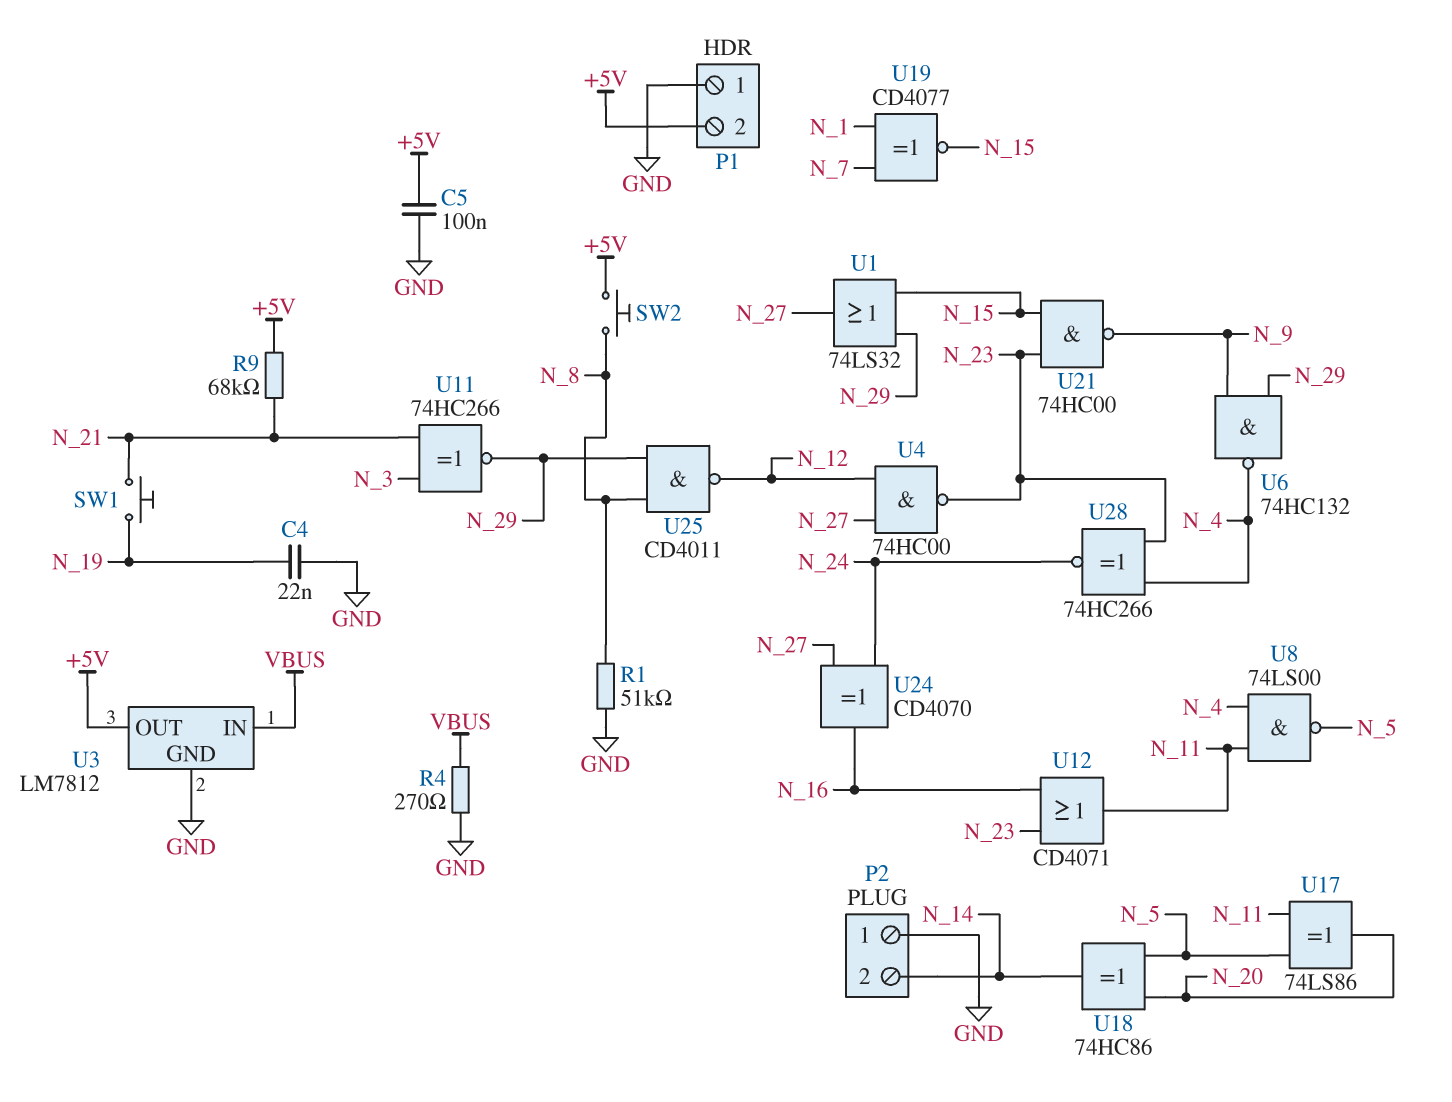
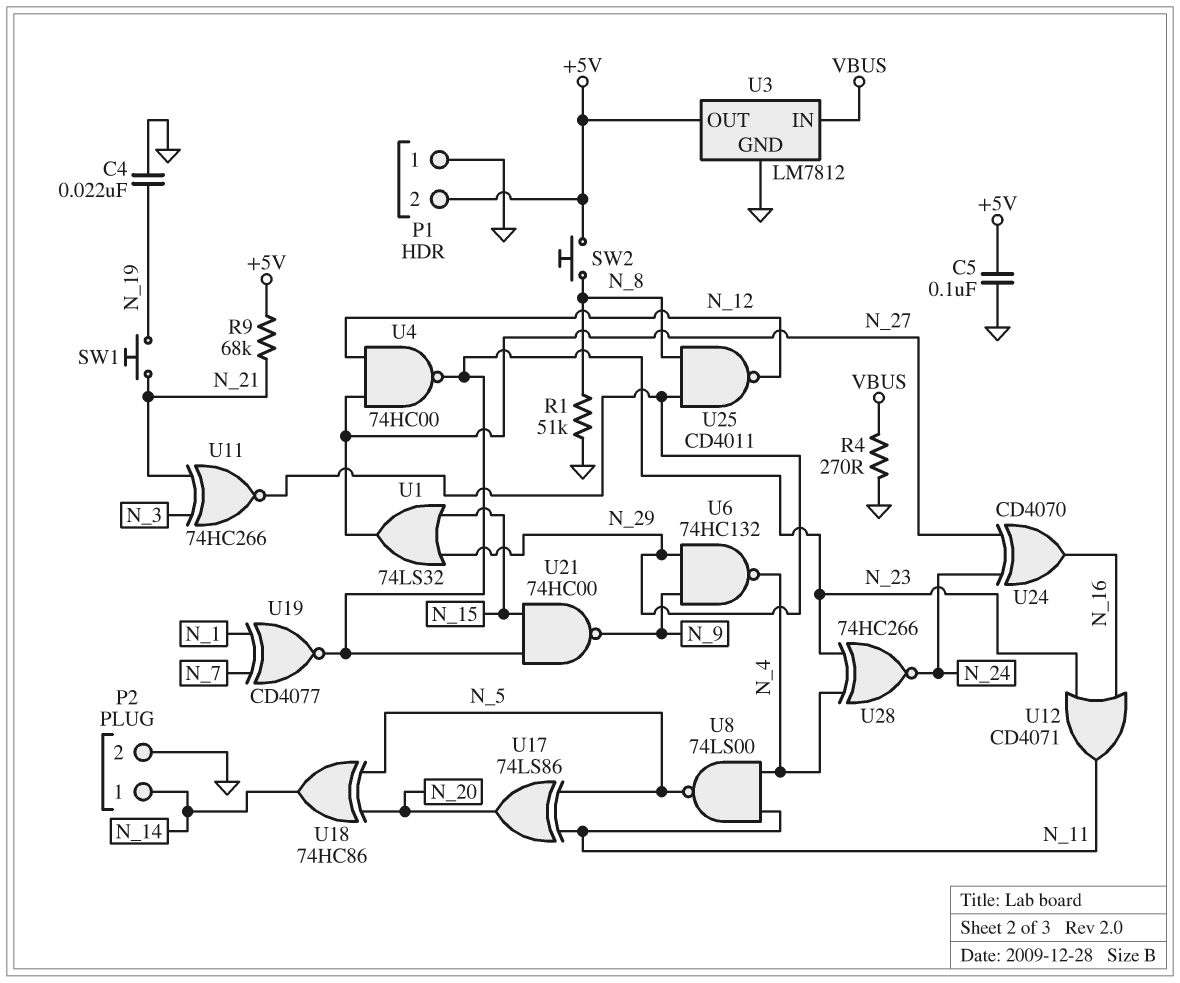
P2 pin 1: GND -> N_14
P2 pin 2: N_14 -> GND
U19: XNOR CD4077 (in N_1, in N_7, out N_15) -> XNOR CD4077 (in N_1, in N_7, out N_23)

